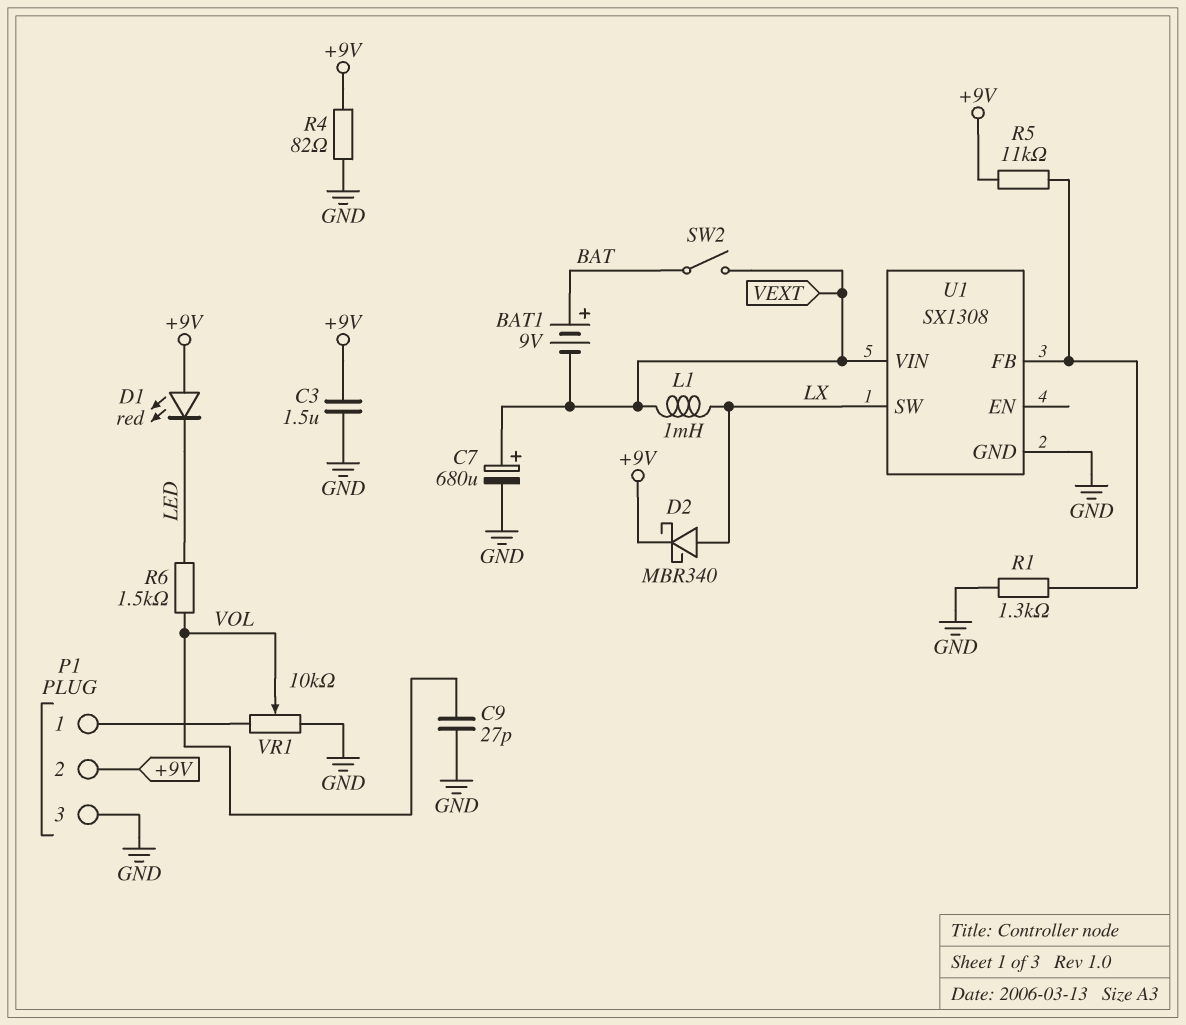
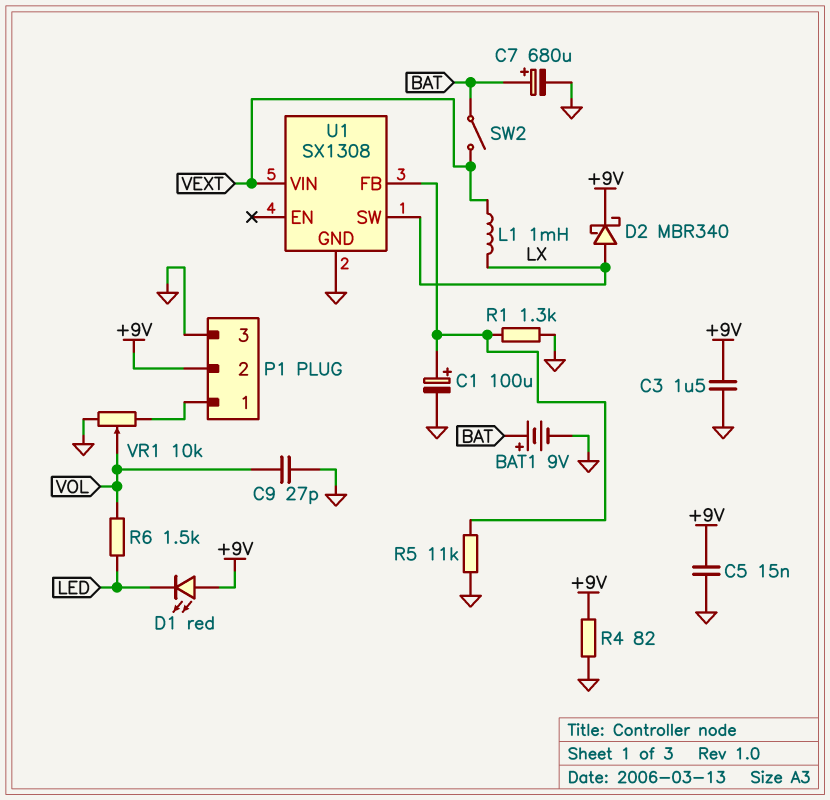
BAT1: 9V (plus BAT, minus VEXT) -> 9V (plus BAT, minus GND)
C1: none -> 100uF (plus U1/FB, minus GND)
C5: none -> 15nF (+9V, GND)
C7: 680uF (plus VEXT, minus GND) -> 680uF (plus BAT, minus GND)
R5: 11k (+9V, U1/FB) -> 11k (GND, U1/FB)

